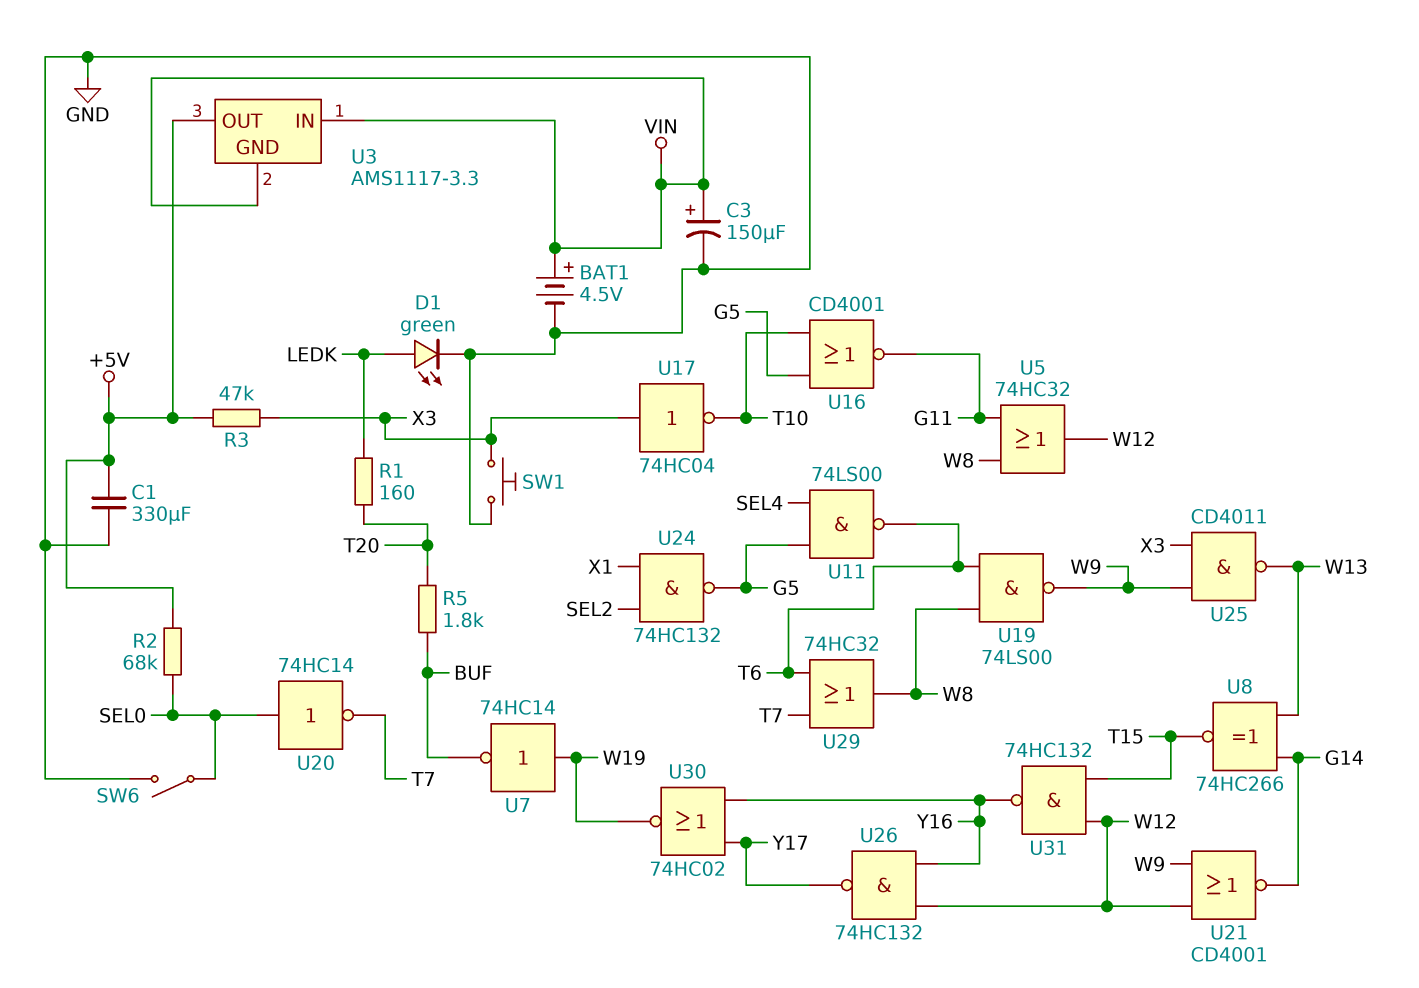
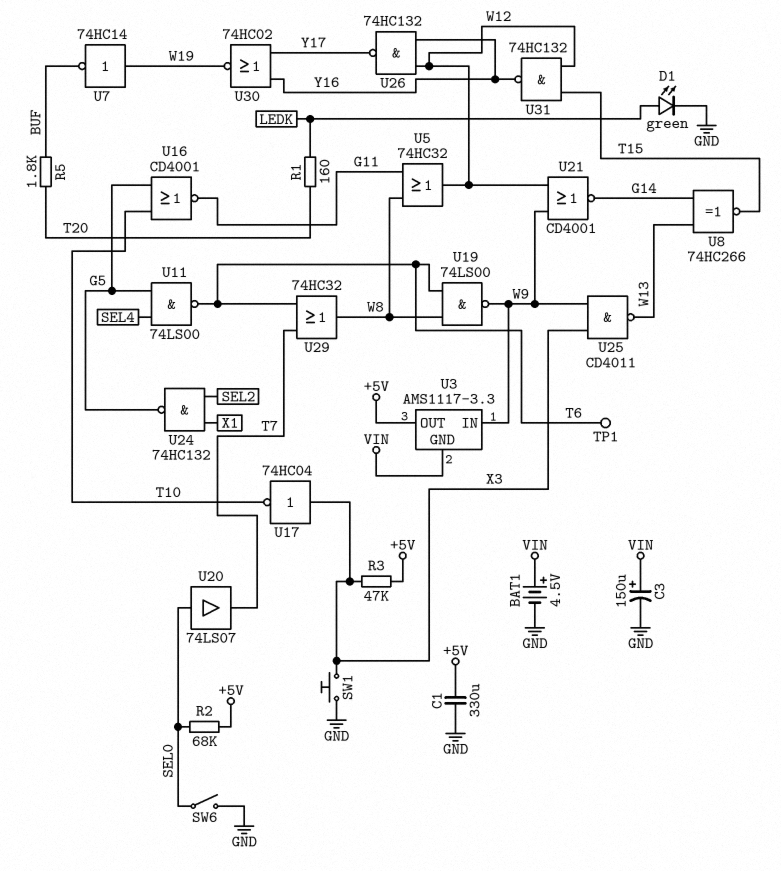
TP1: none -> test point (T6)
U3 pin IN: VIN -> W9
U20: NOT 74HC14 (in SEL0, out T7) -> buffer 74LS07 (in SEL0, out T7)

